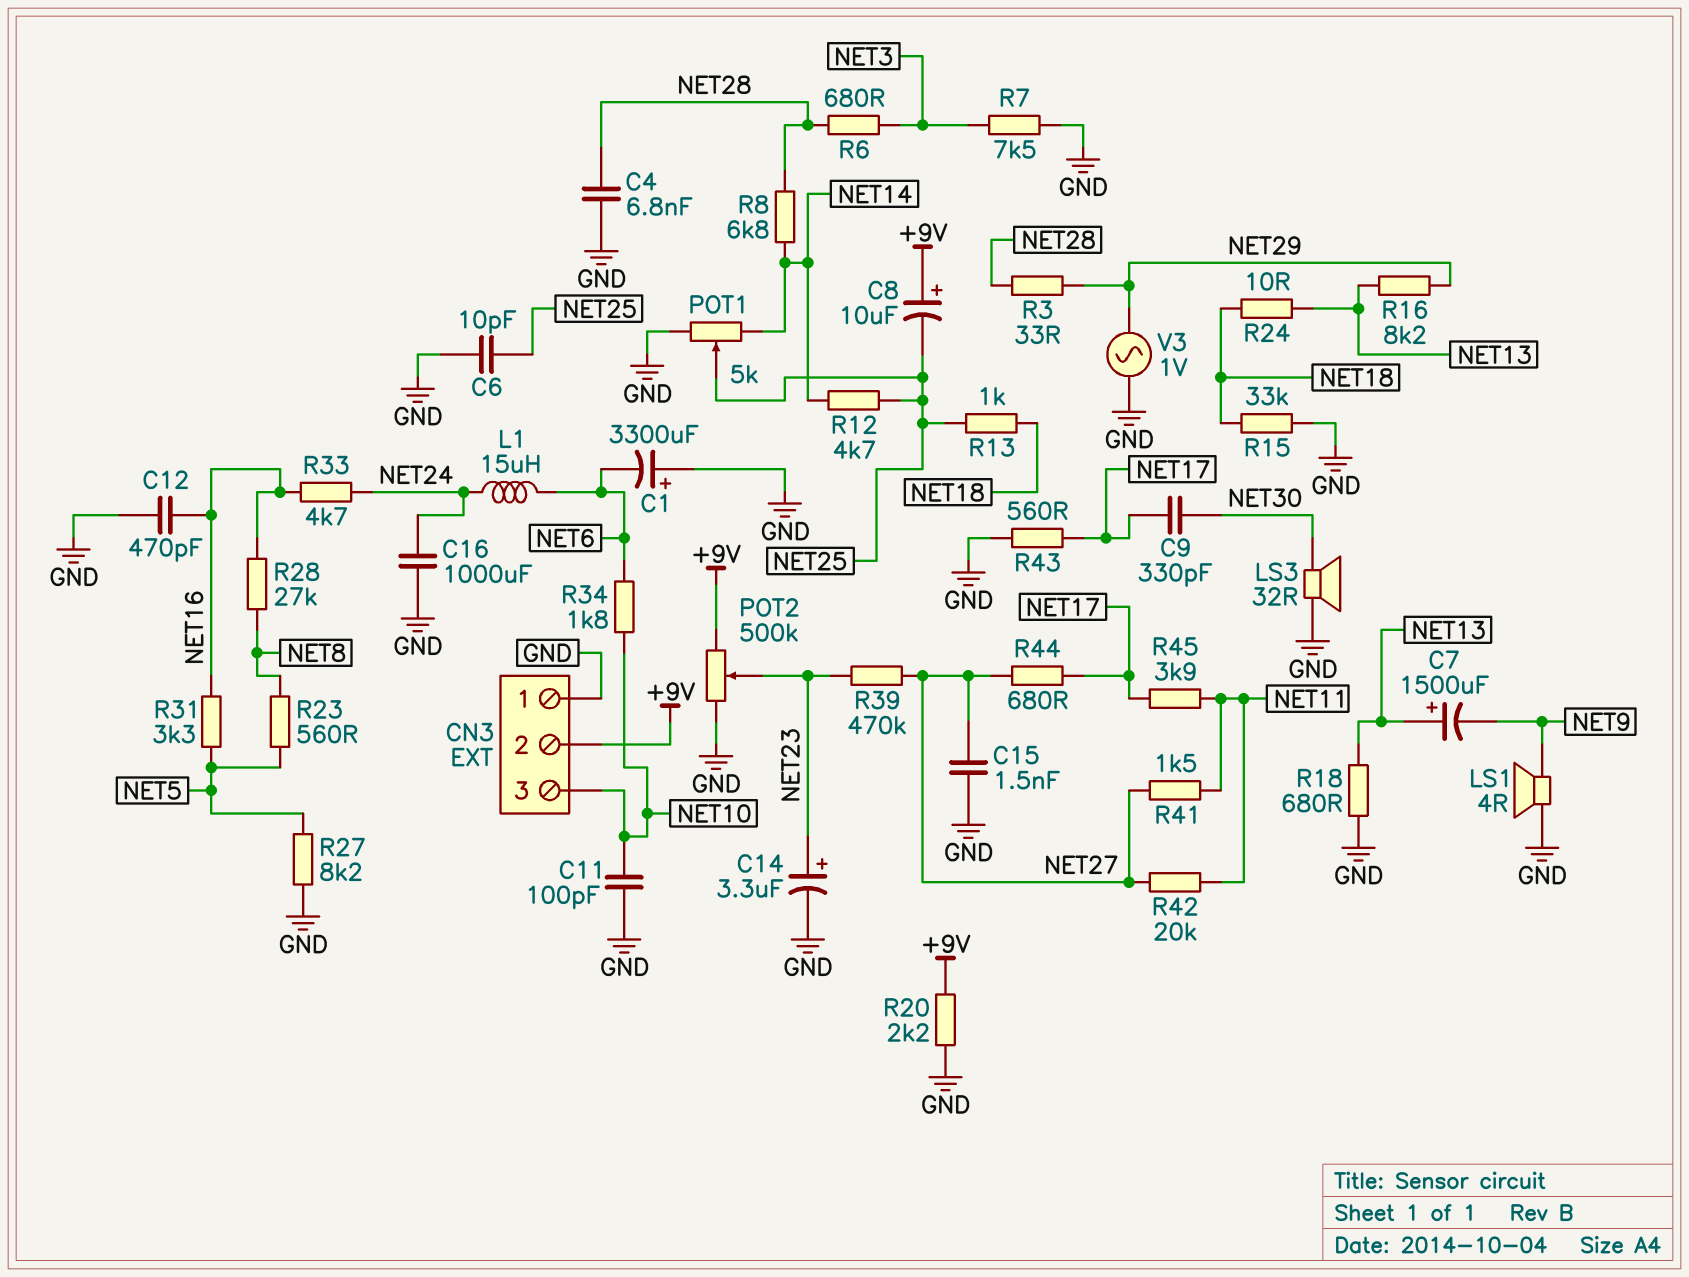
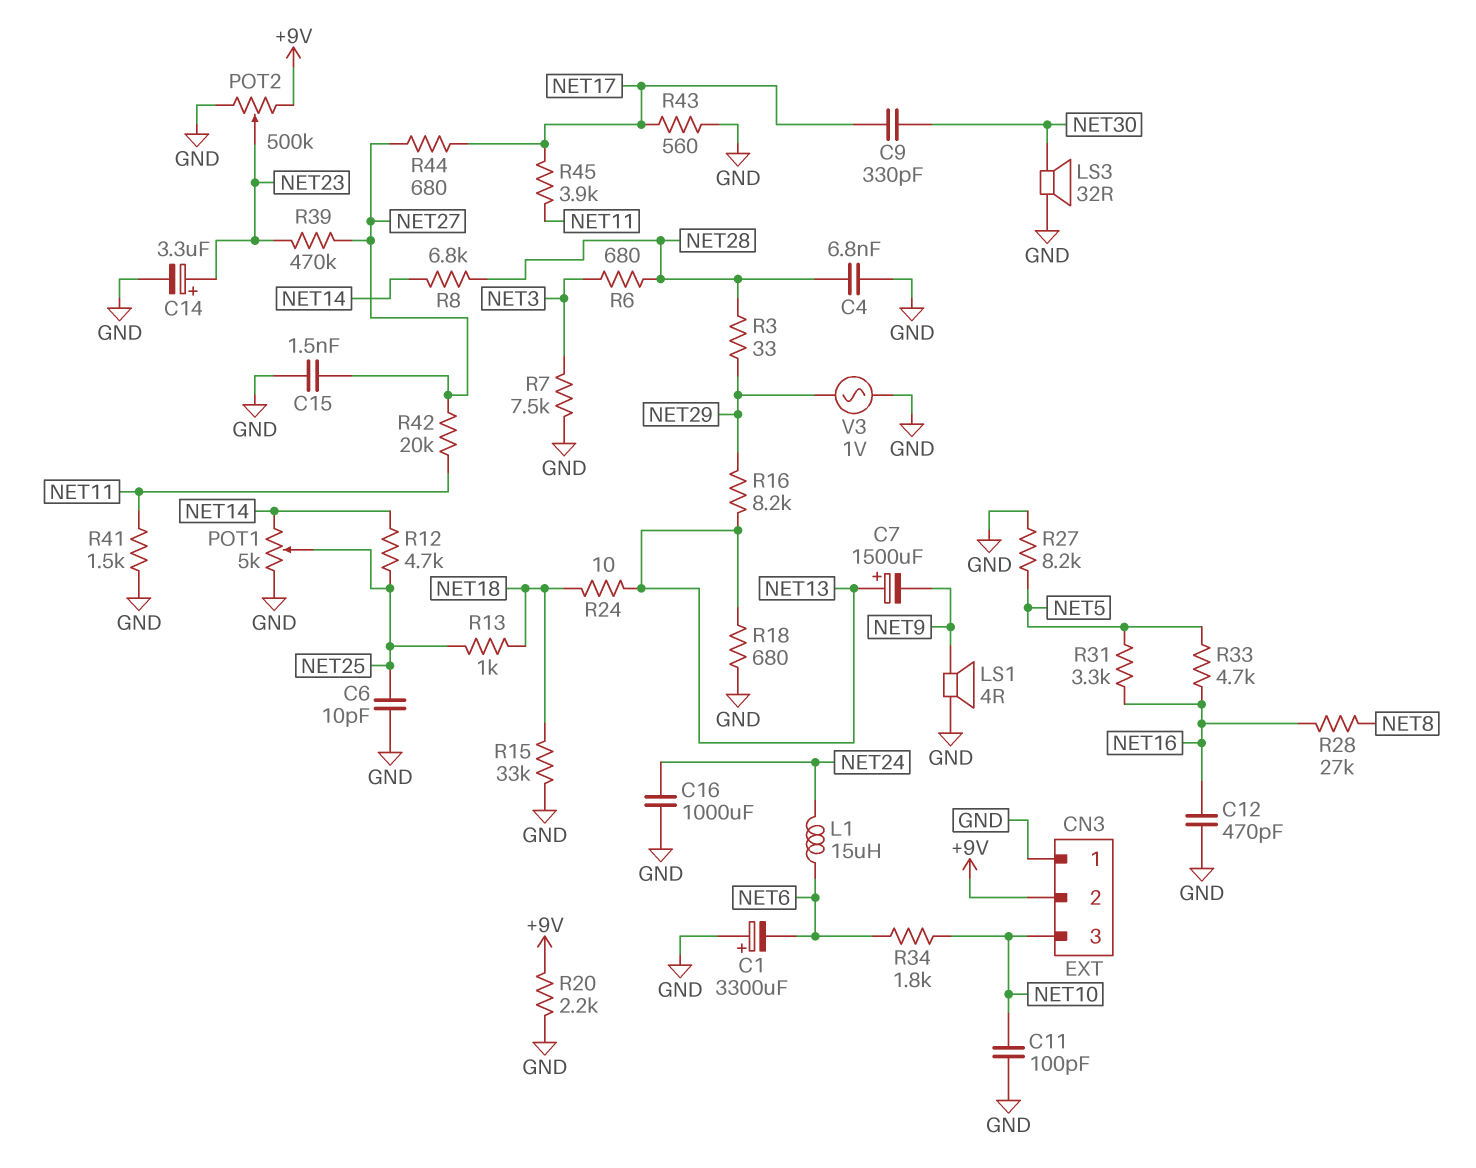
C8: 10uF (plus +9V, minus NET25) -> none
R23: 560 (NET5, NET8) -> none
R33: 4.7k (NET16, NET24) -> 4.7k (NET5, NET16)
R41: 1.5k (NET11, NET27) -> 1.5k (GND, NET11)

